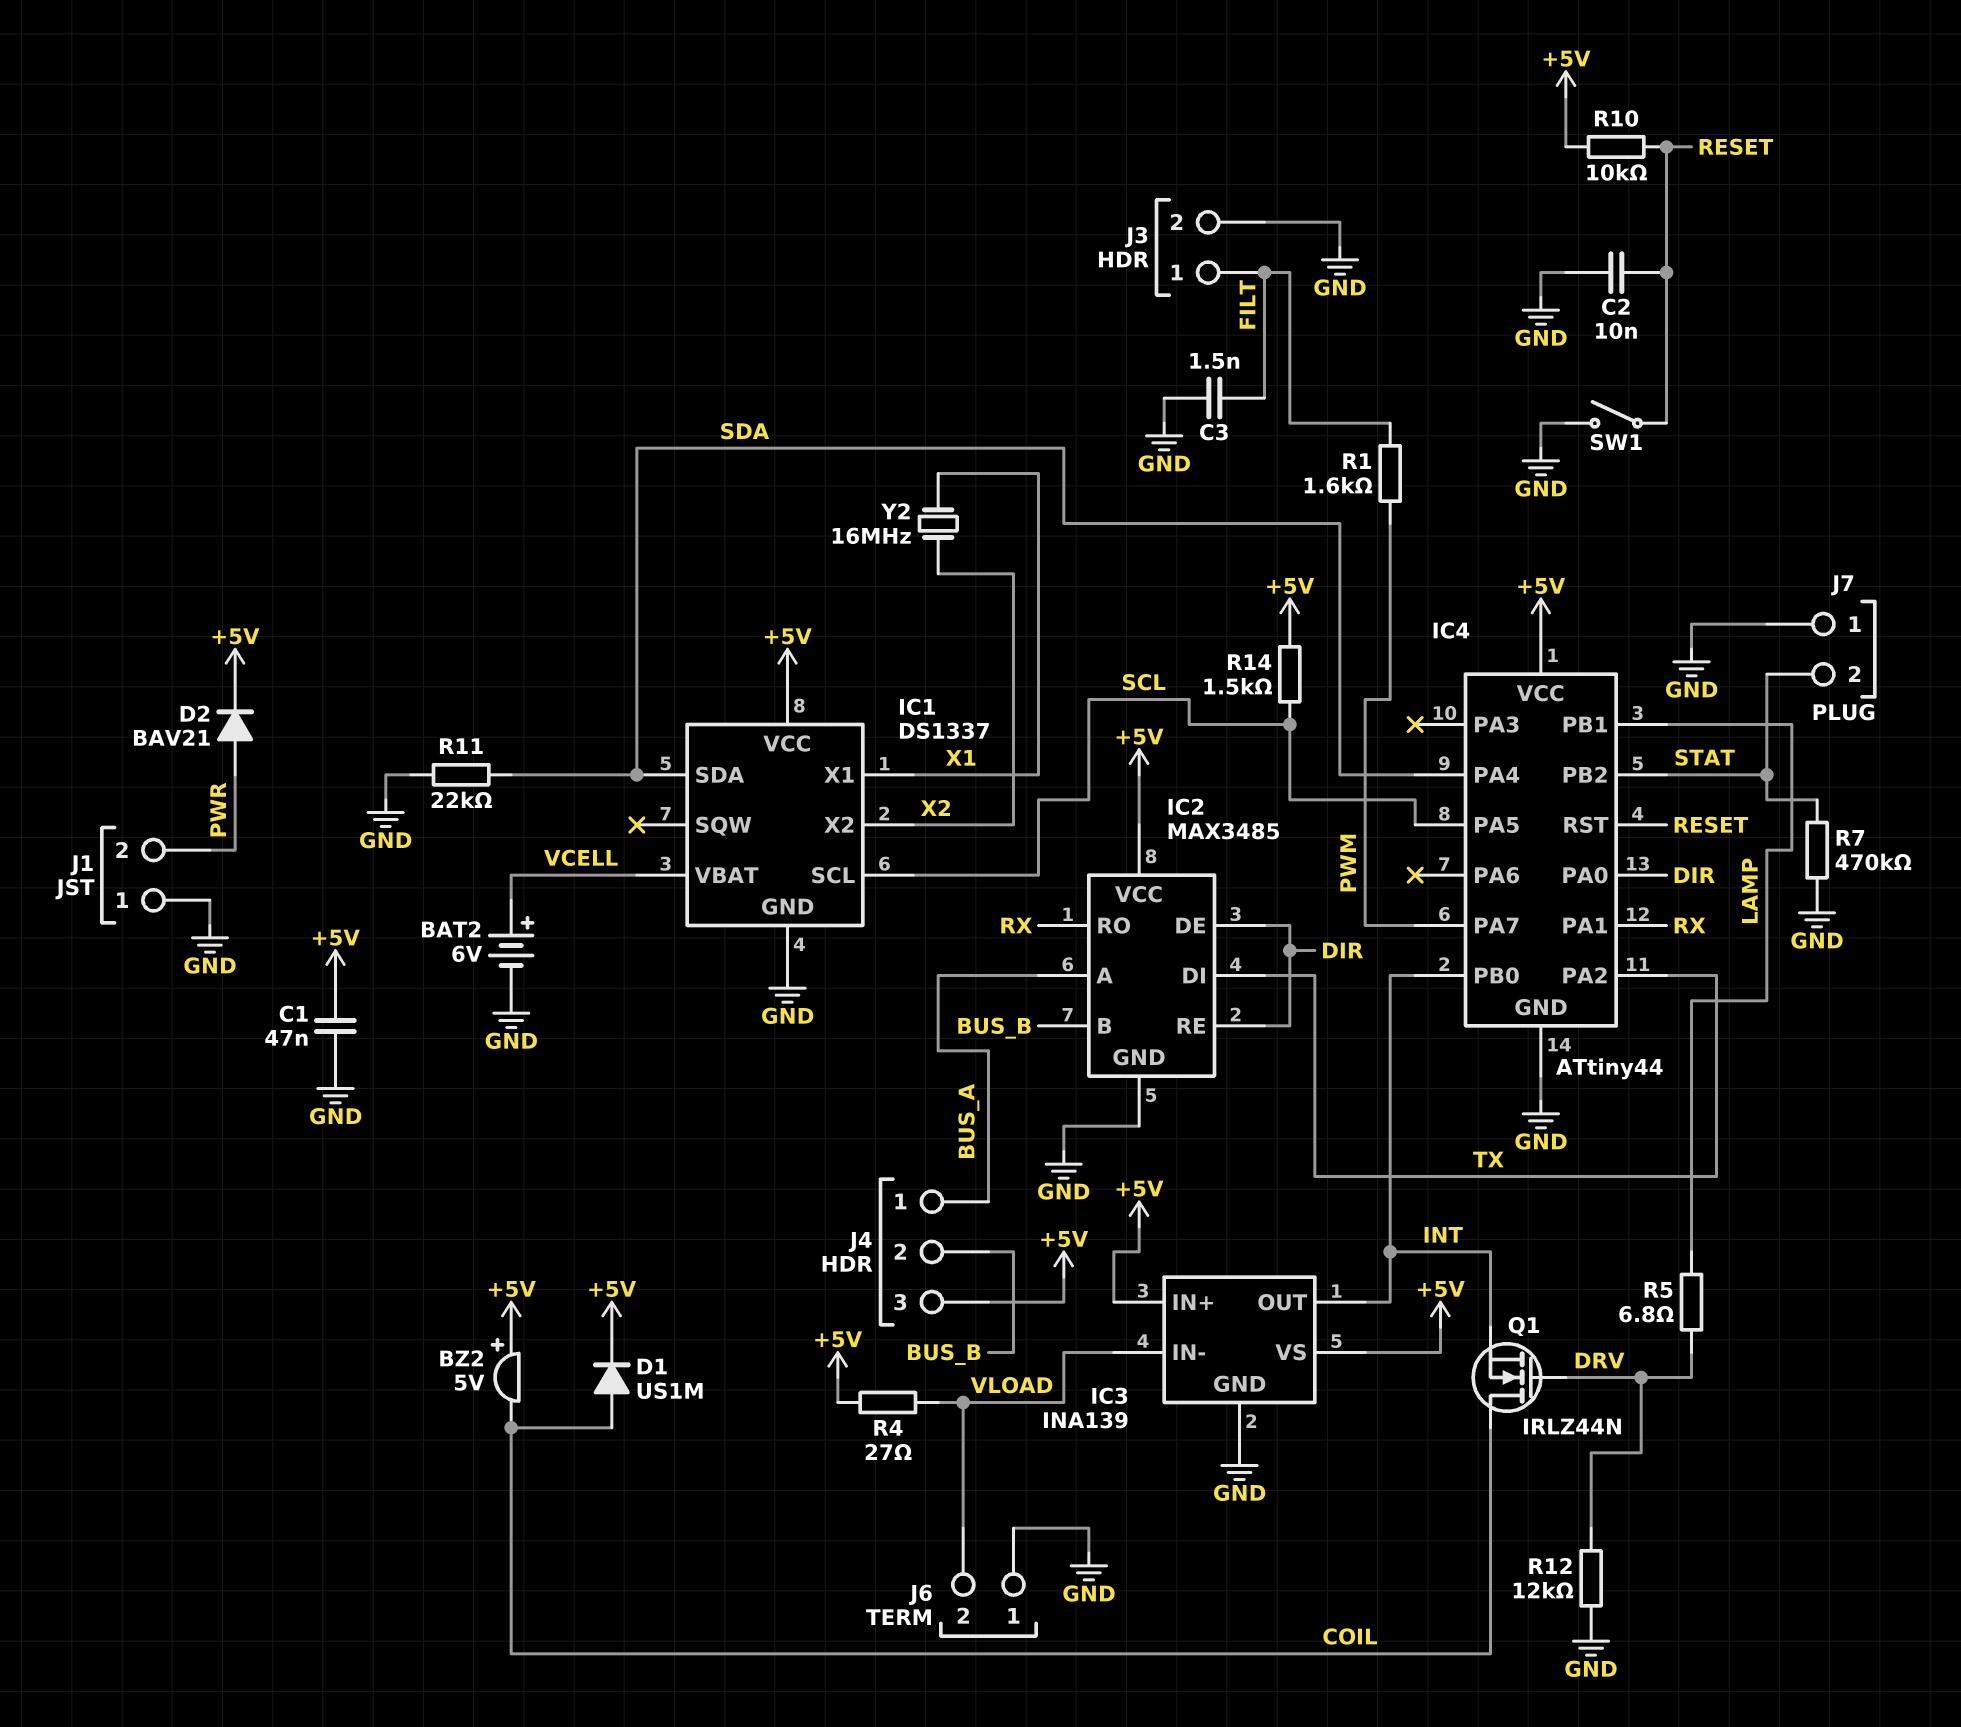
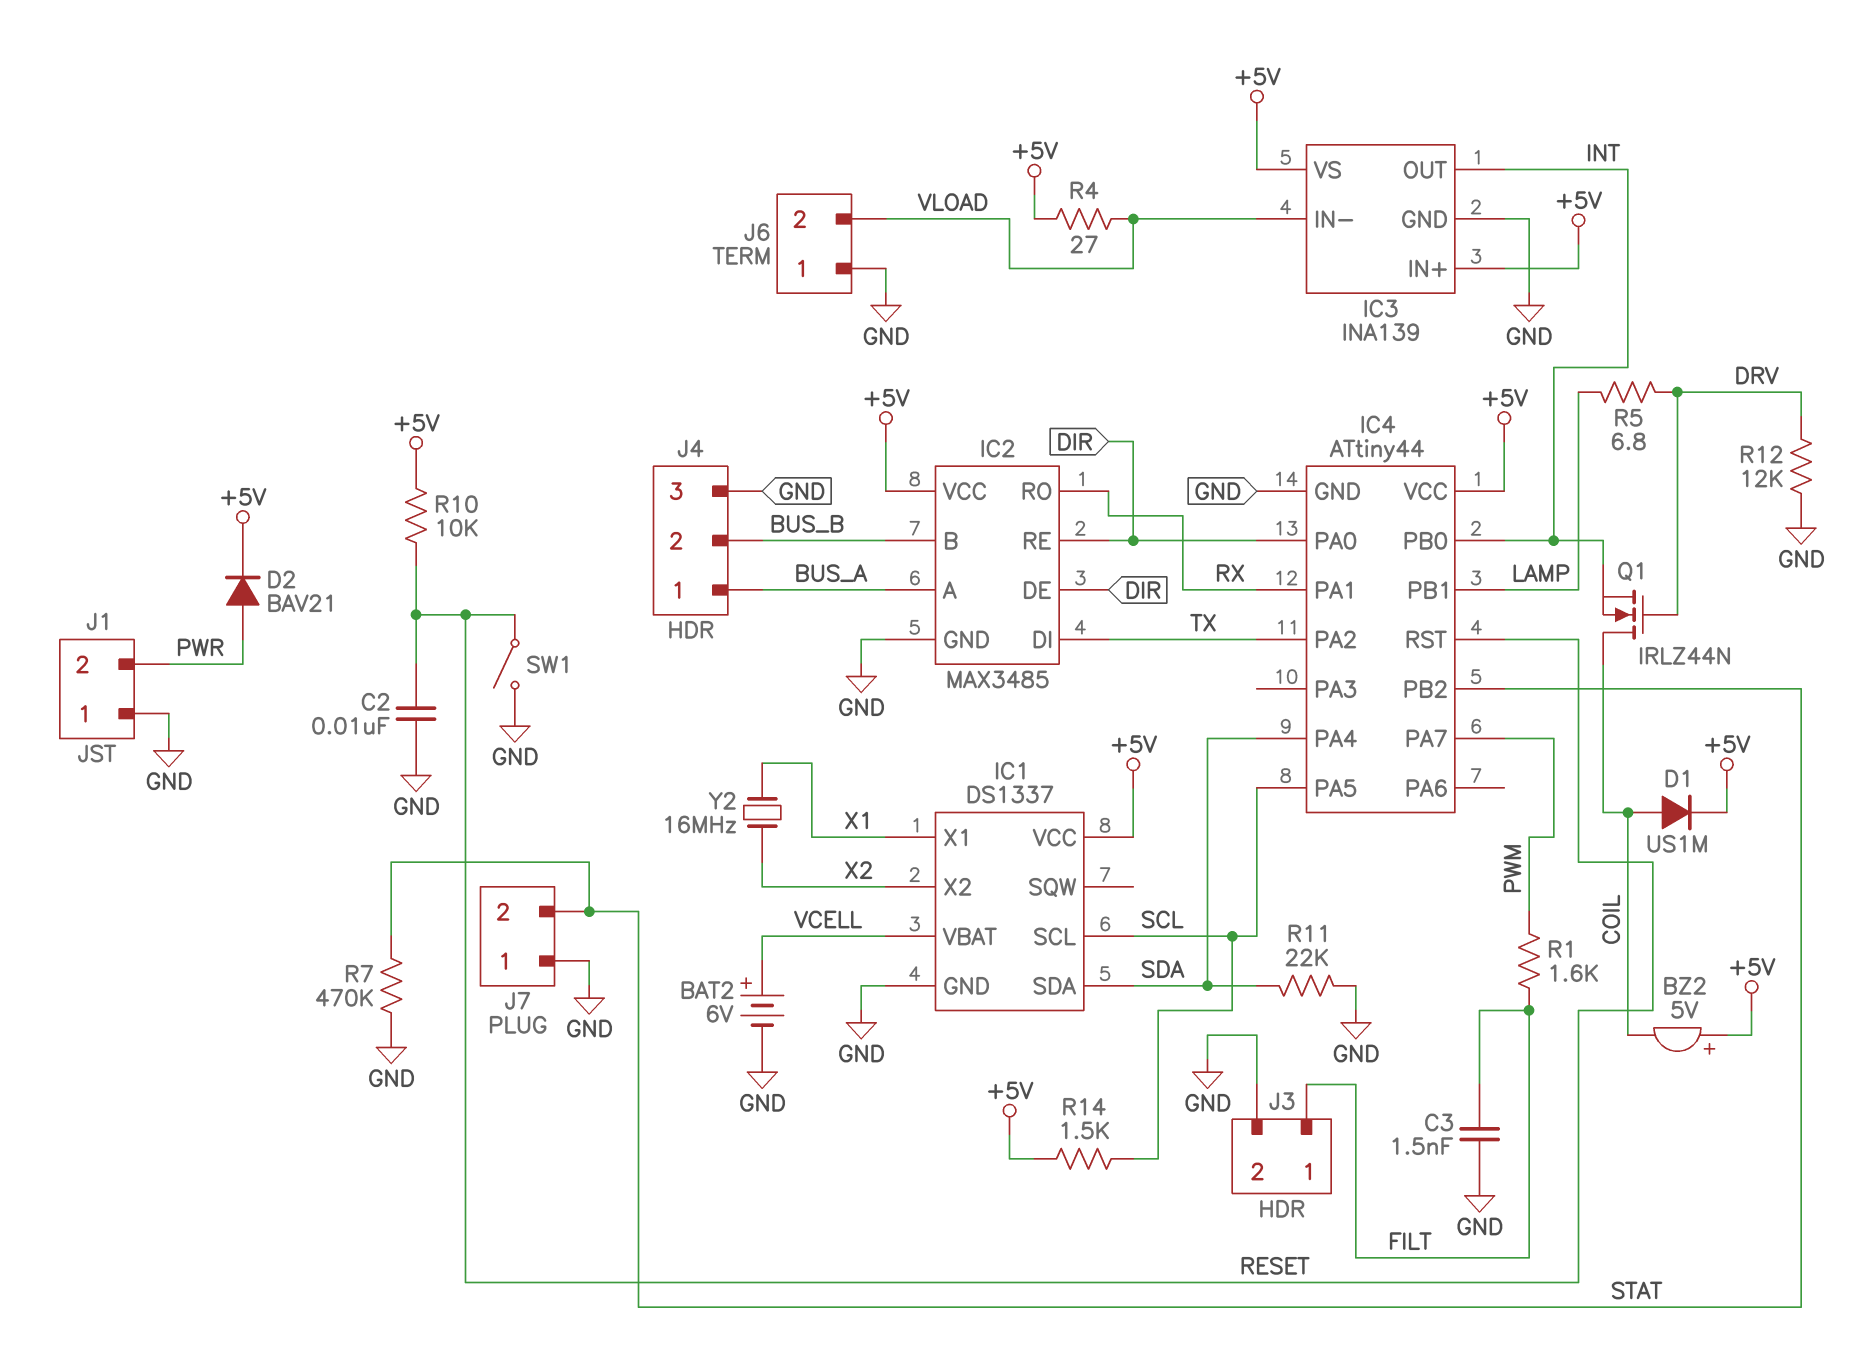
C1: 47nF (+5V, GND) -> none
J4 pin 3: +5V -> GND

